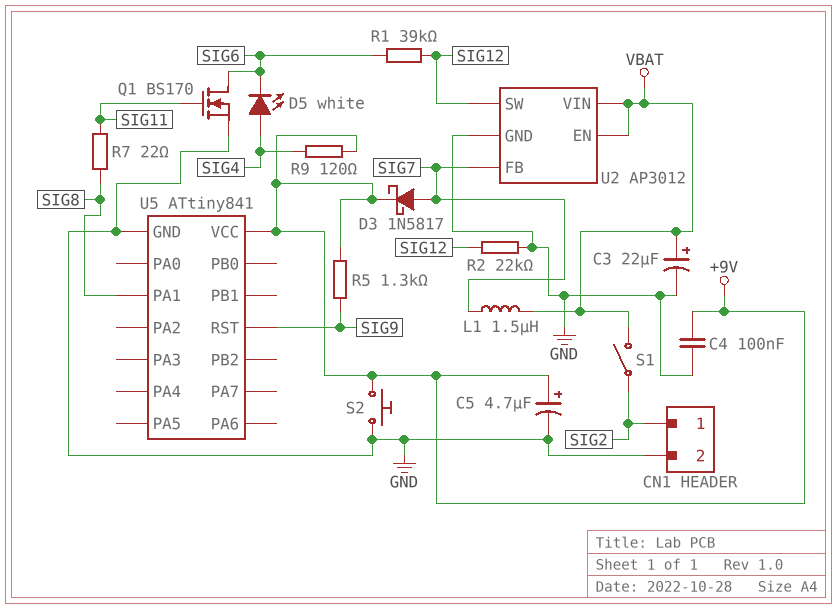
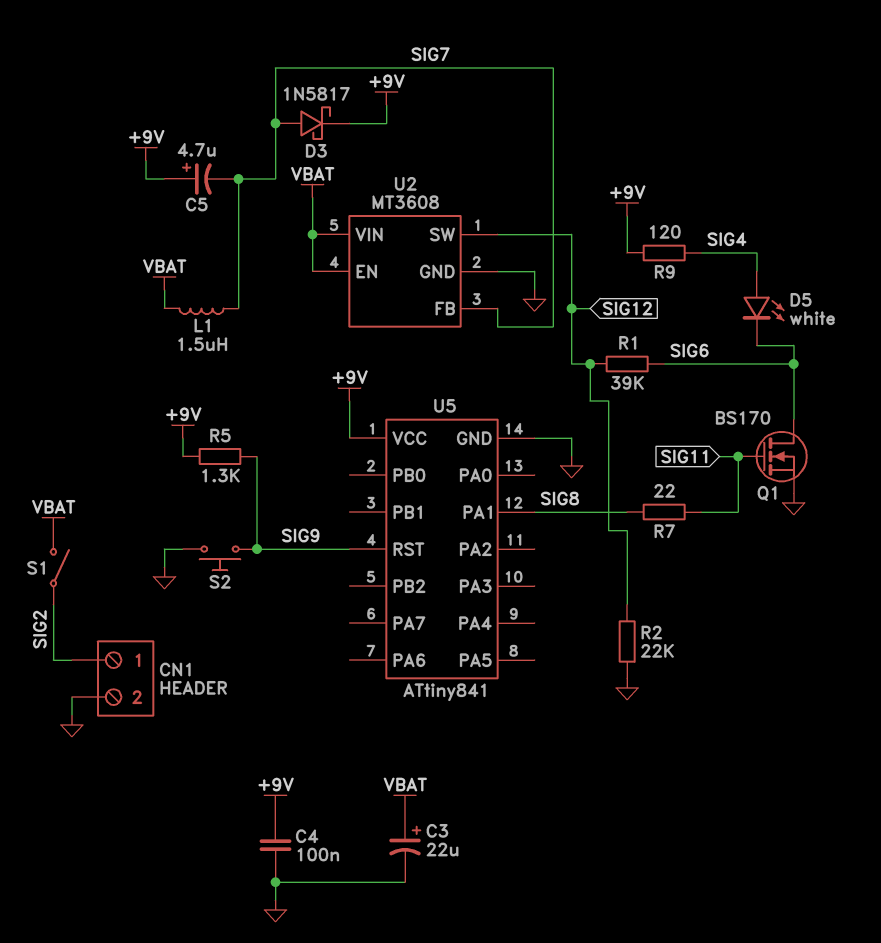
C5: 4.7uF (plus +9V, minus GND) -> 4.7uF (plus +9V, minus SIG7)
S2: button (+9V, GND) -> button (GND, SIG9)
U2: AP3012 -> MT3608

